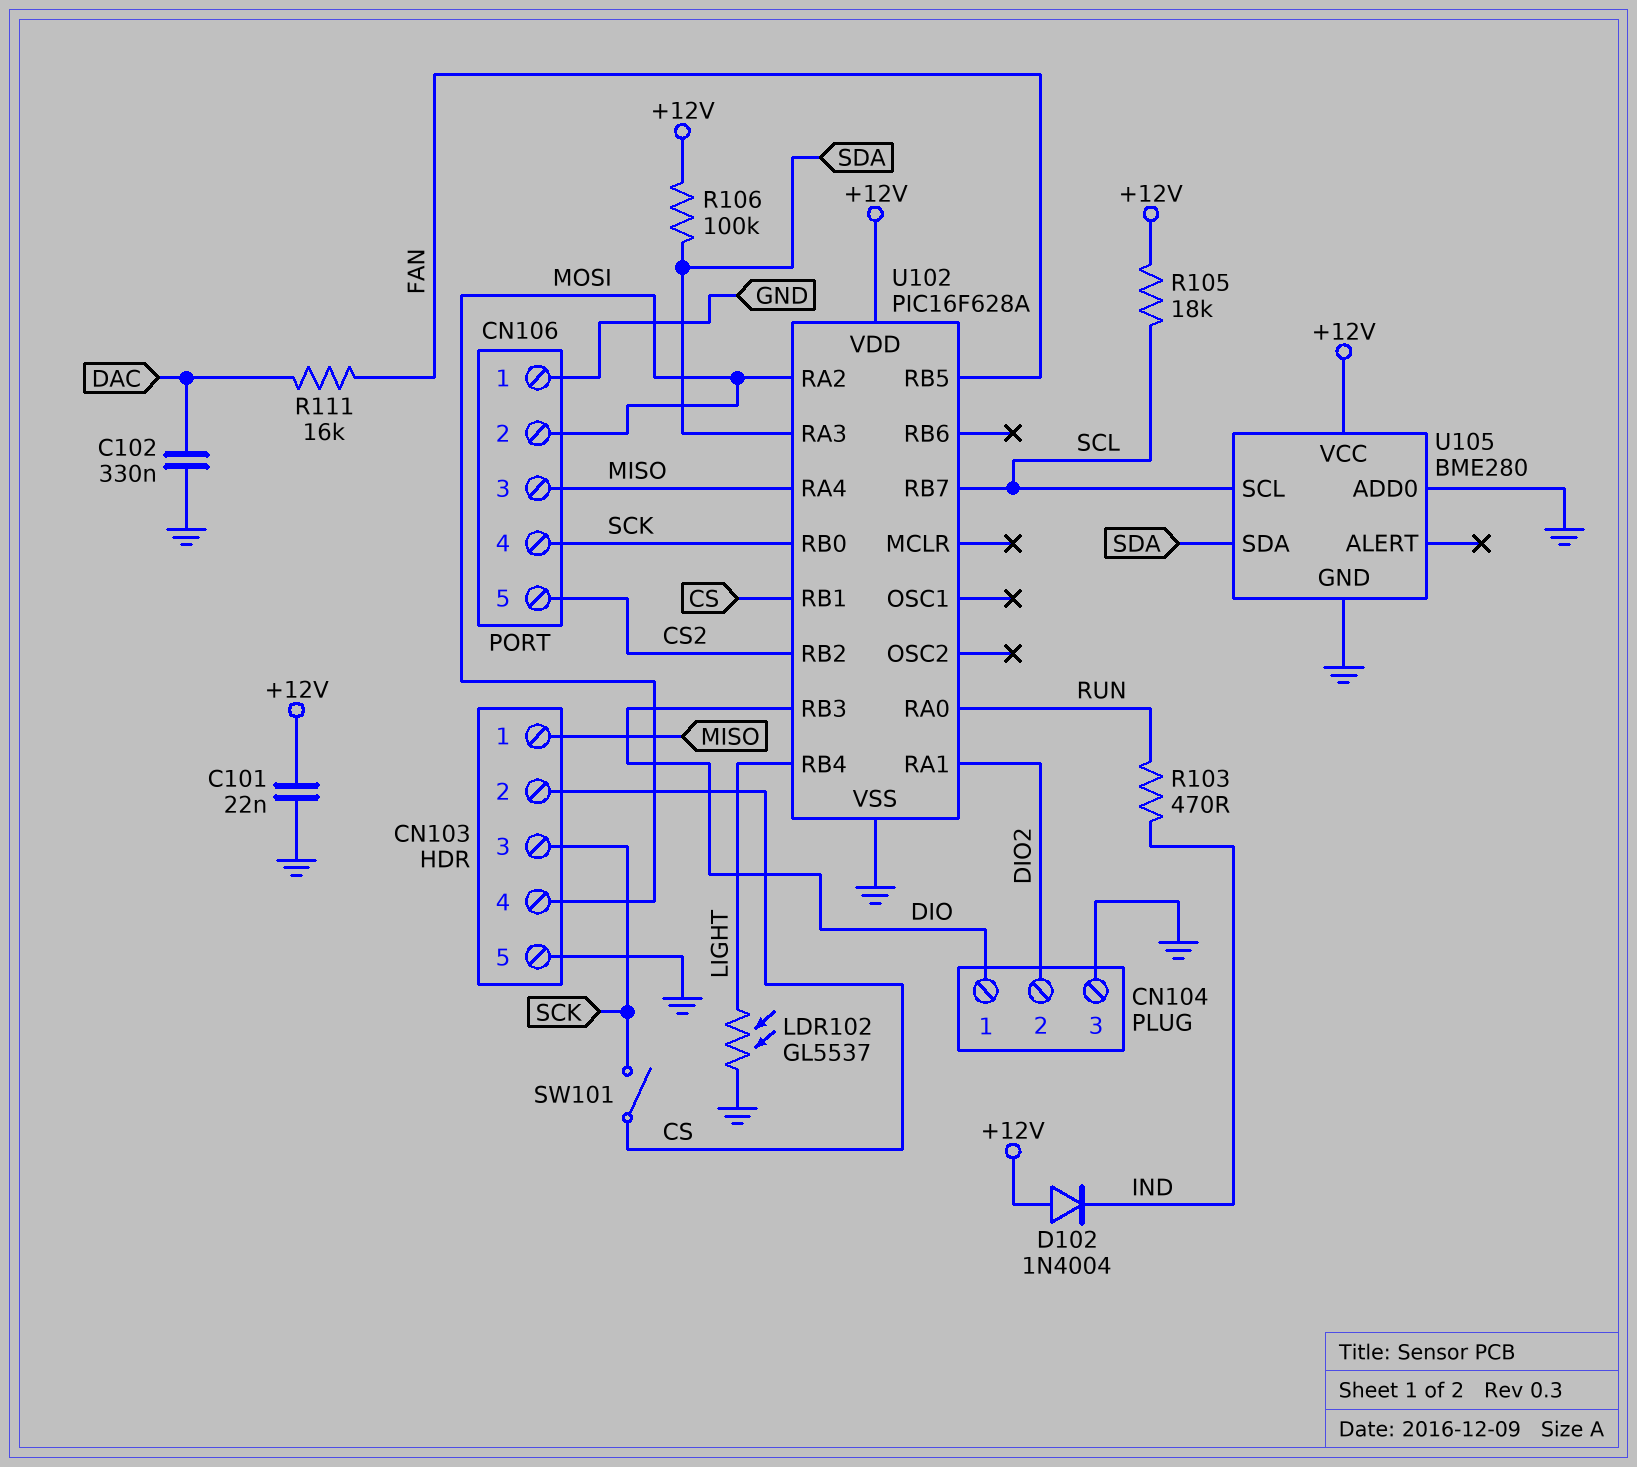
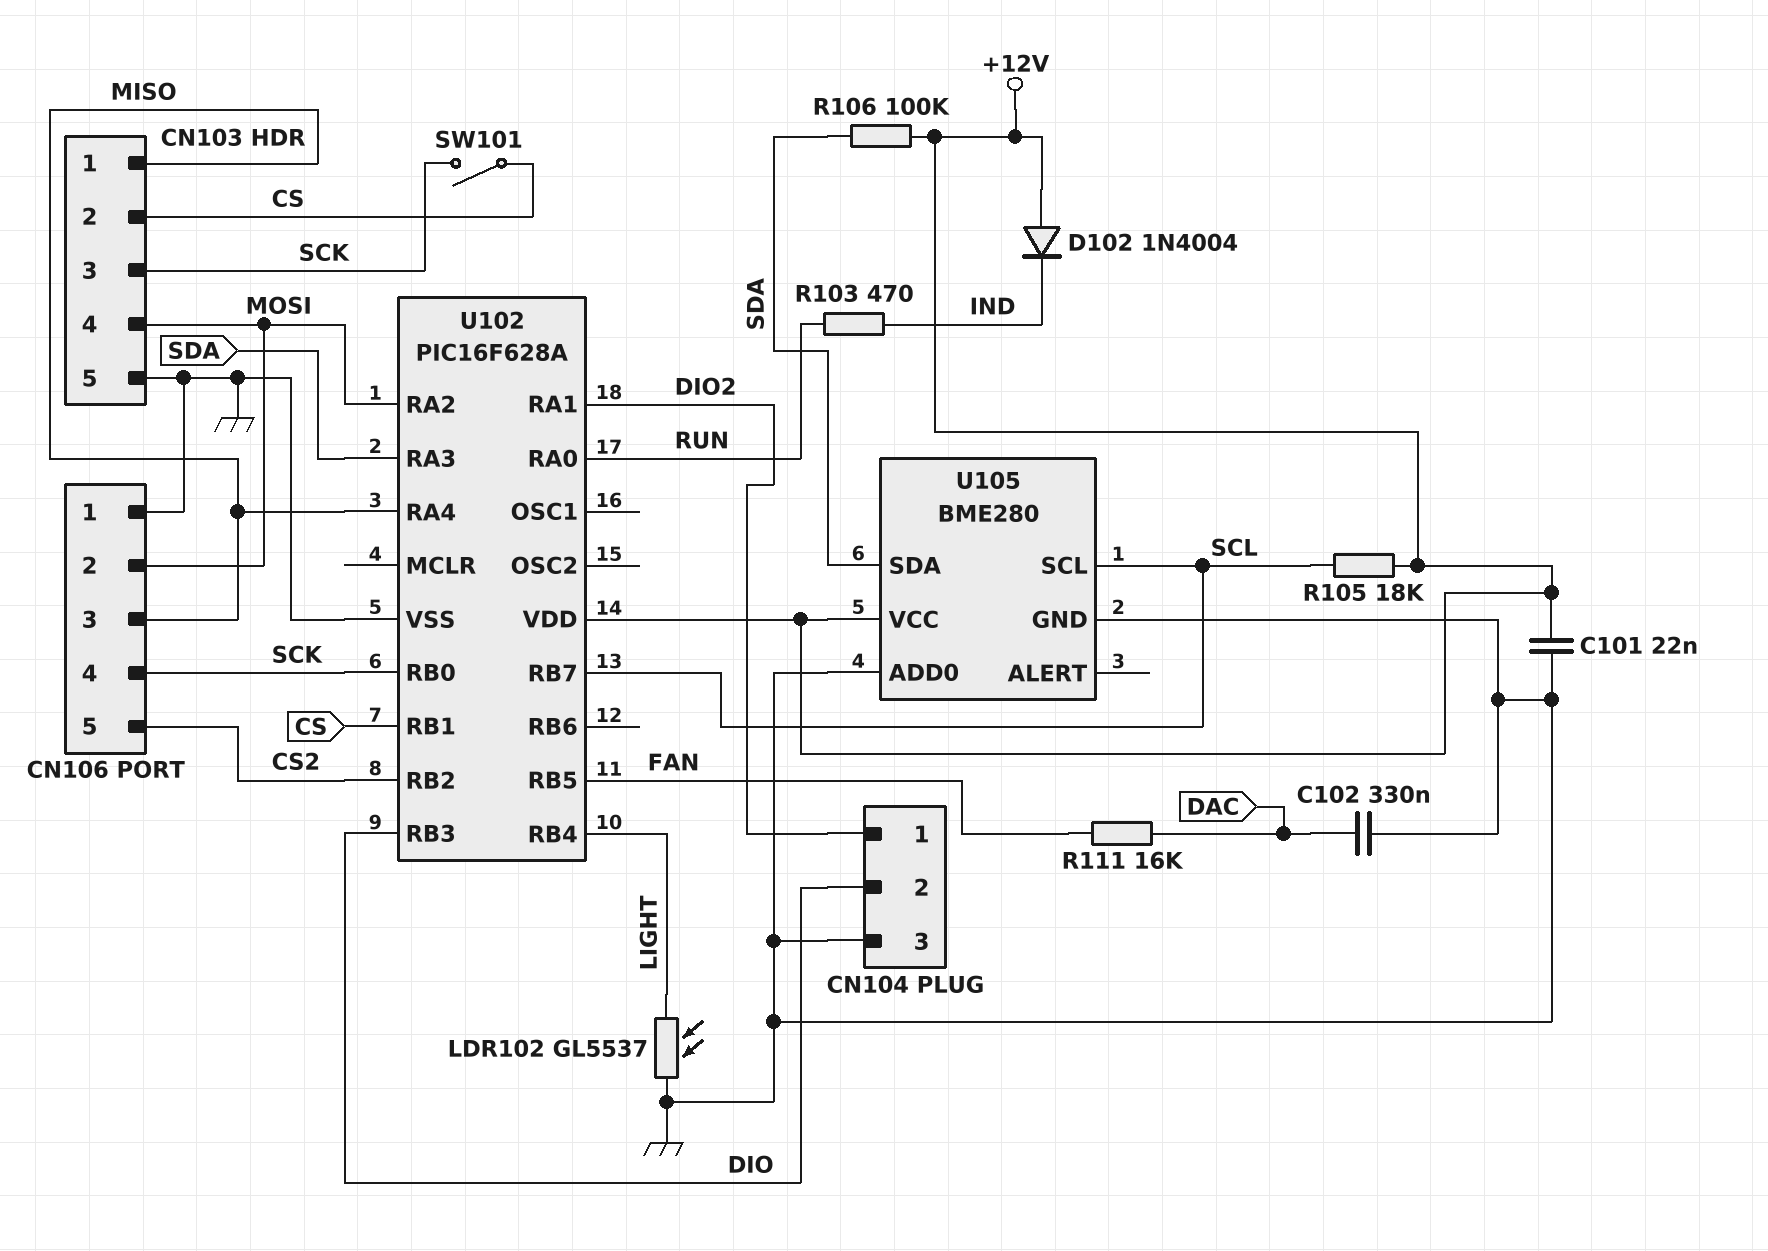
CN104 pin 1: DIO -> DIO2
CN104 pin 2: DIO2 -> DIO

